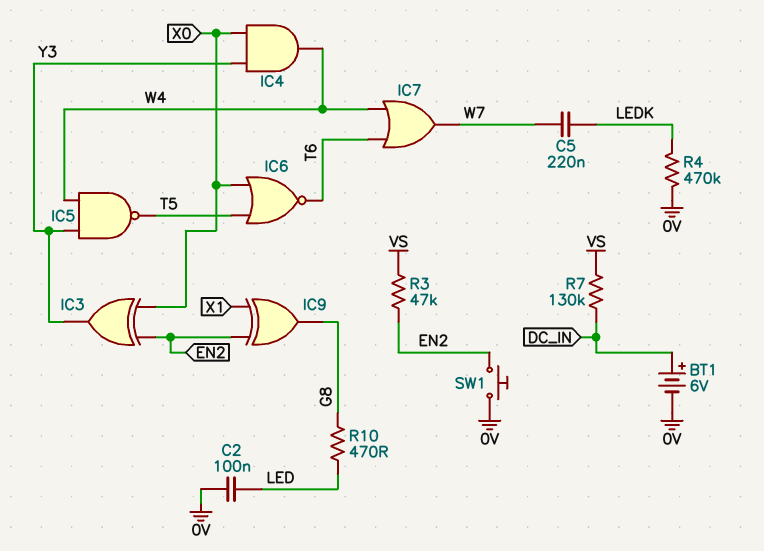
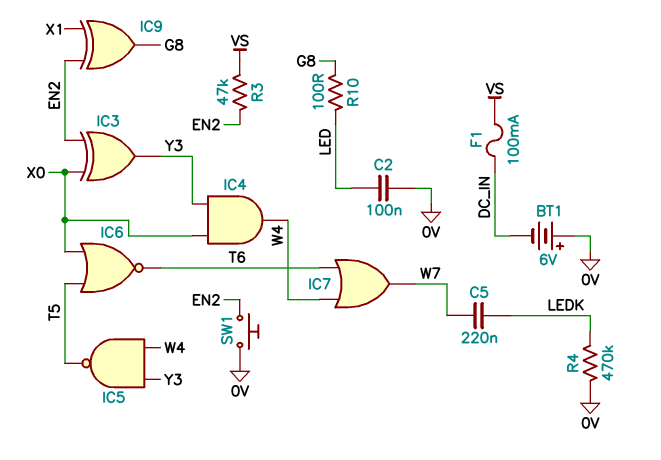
BT1: 6V (plus DC_IN, minus 0V) -> 6V (plus 0V, minus DC_IN)
F1: none -> 100mA (DC_IN, VS)
R7: 130k (DC_IN, VS) -> none
R10: 470 (G8, LED) -> 100 (G8, LED)

